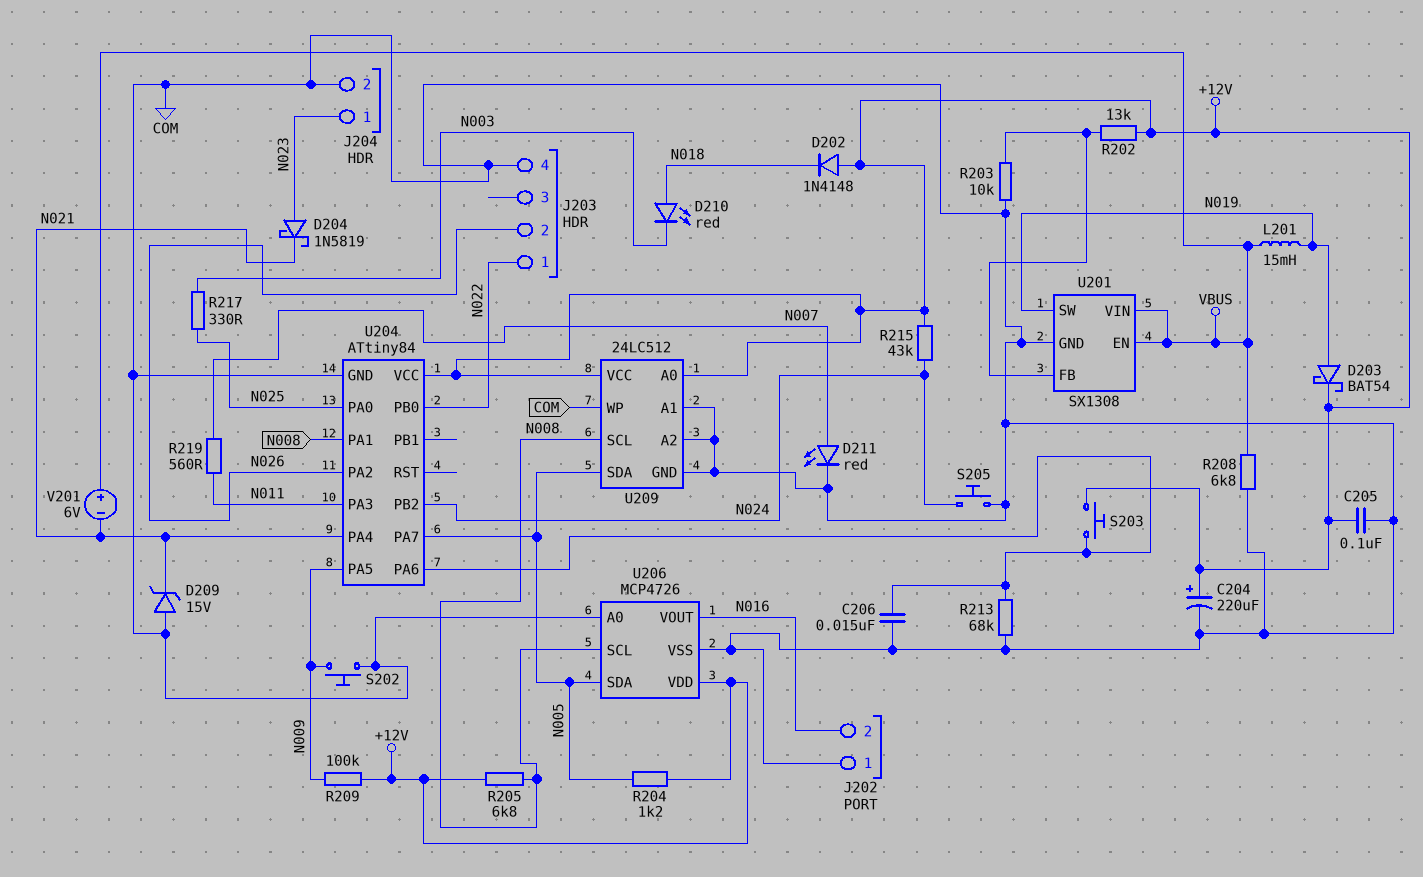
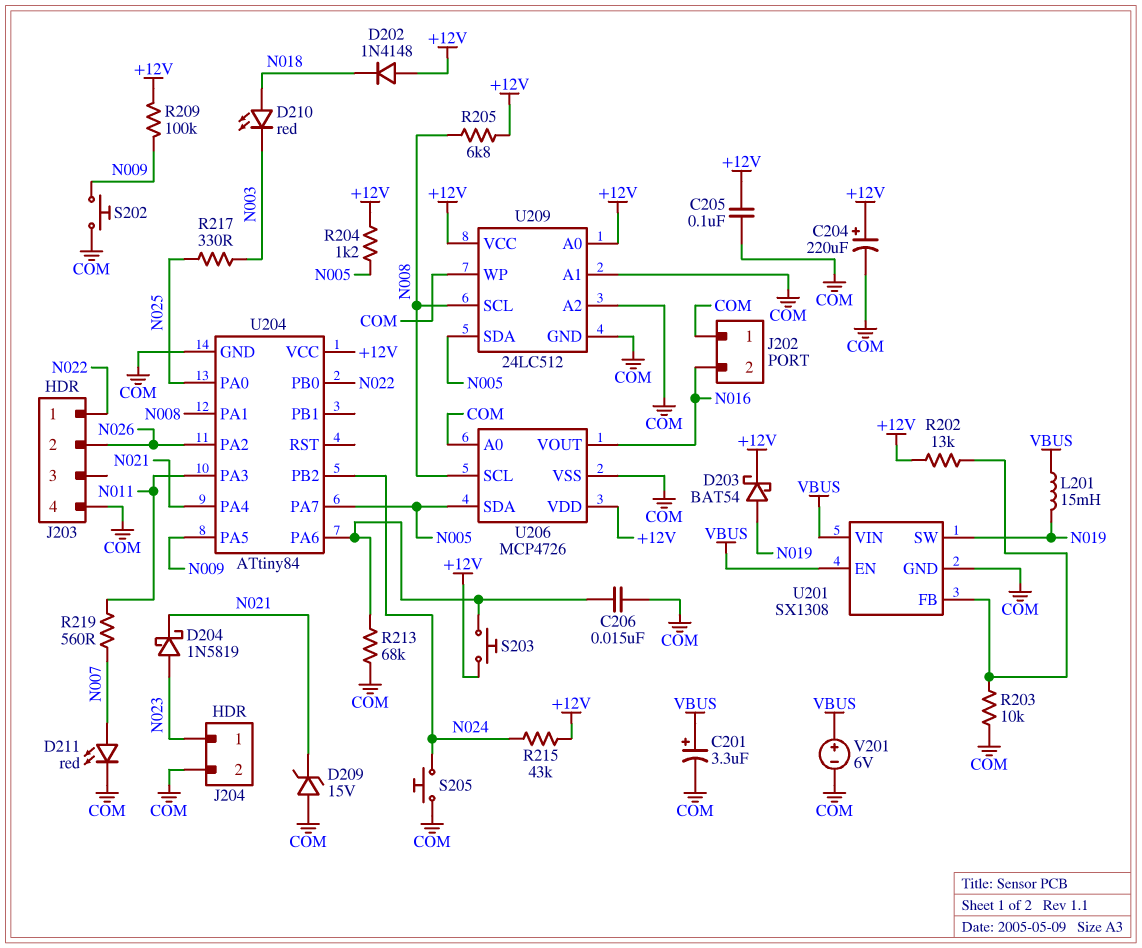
C201: none -> 3.3uF (plus VBUS, minus COM)
R208: 6.8k (COM, VBUS) -> none
V201: 6V (plus VBUS, minus N021) -> 6V (plus VBUS, minus COM)

